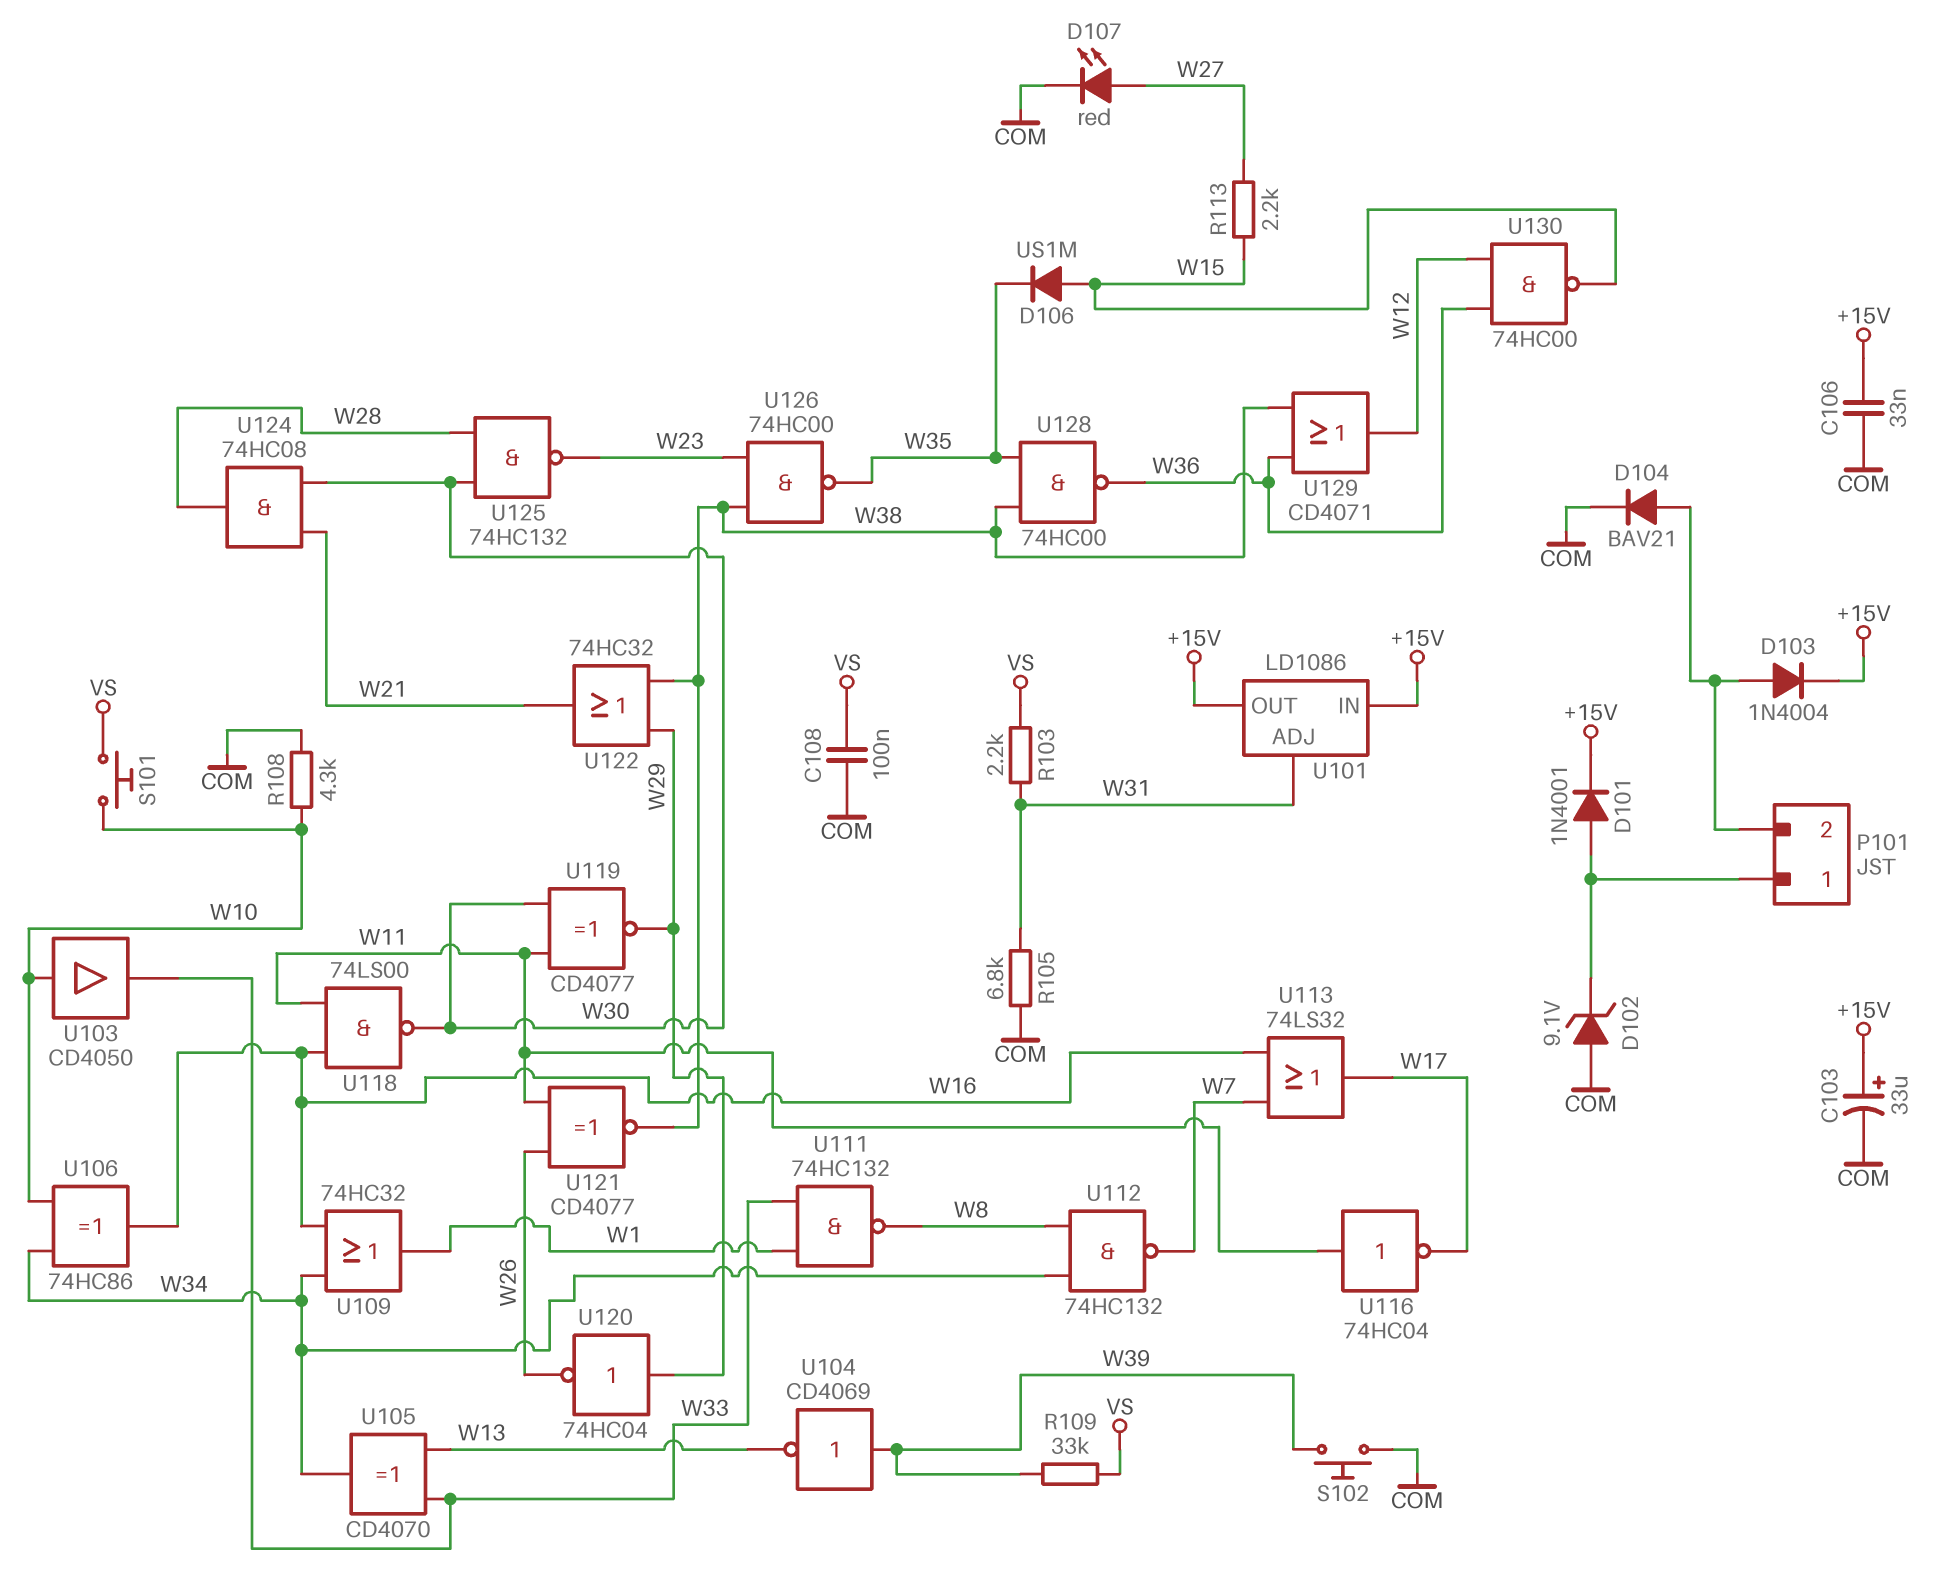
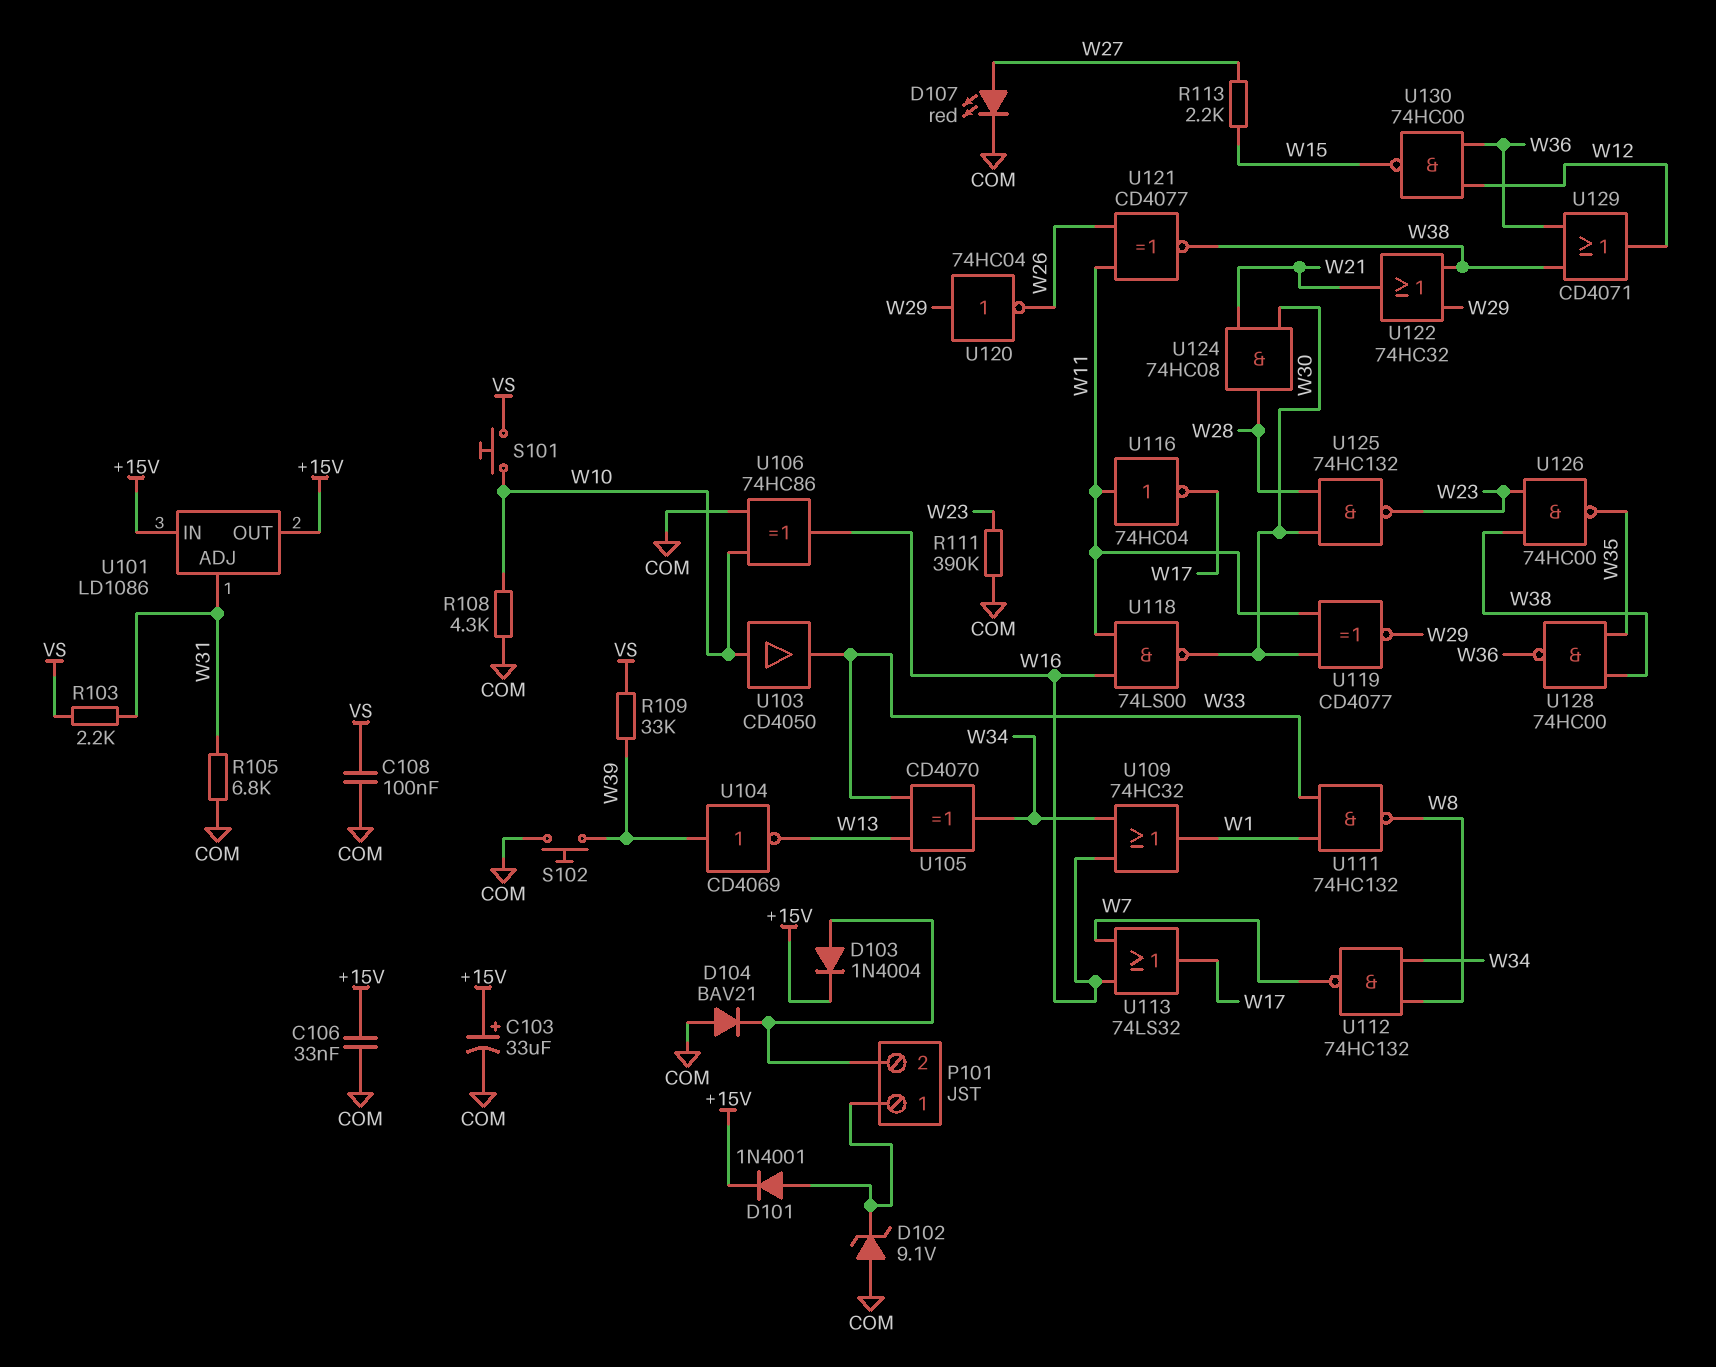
D104: diode BAV21 (A P101/2, K COM) -> diode BAV21 (A COM, K P101/2)
D106: diode US1M (A W15, K W35) -> none
R111: none -> 390k (COM, W23)
U106: XOR 74HC86 (in W10, in W34, out W16) -> XOR 74HC86 (in COM, in W10, out W16)

